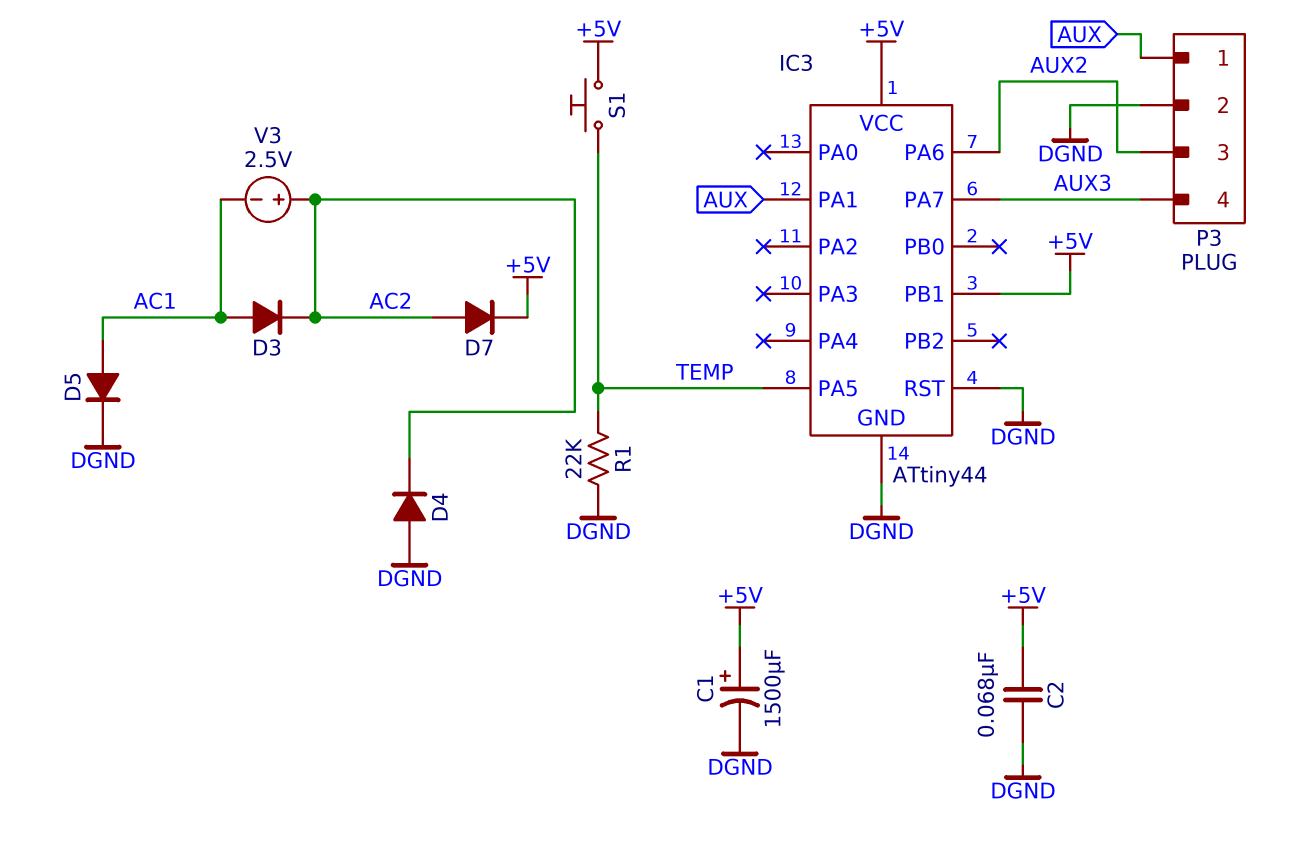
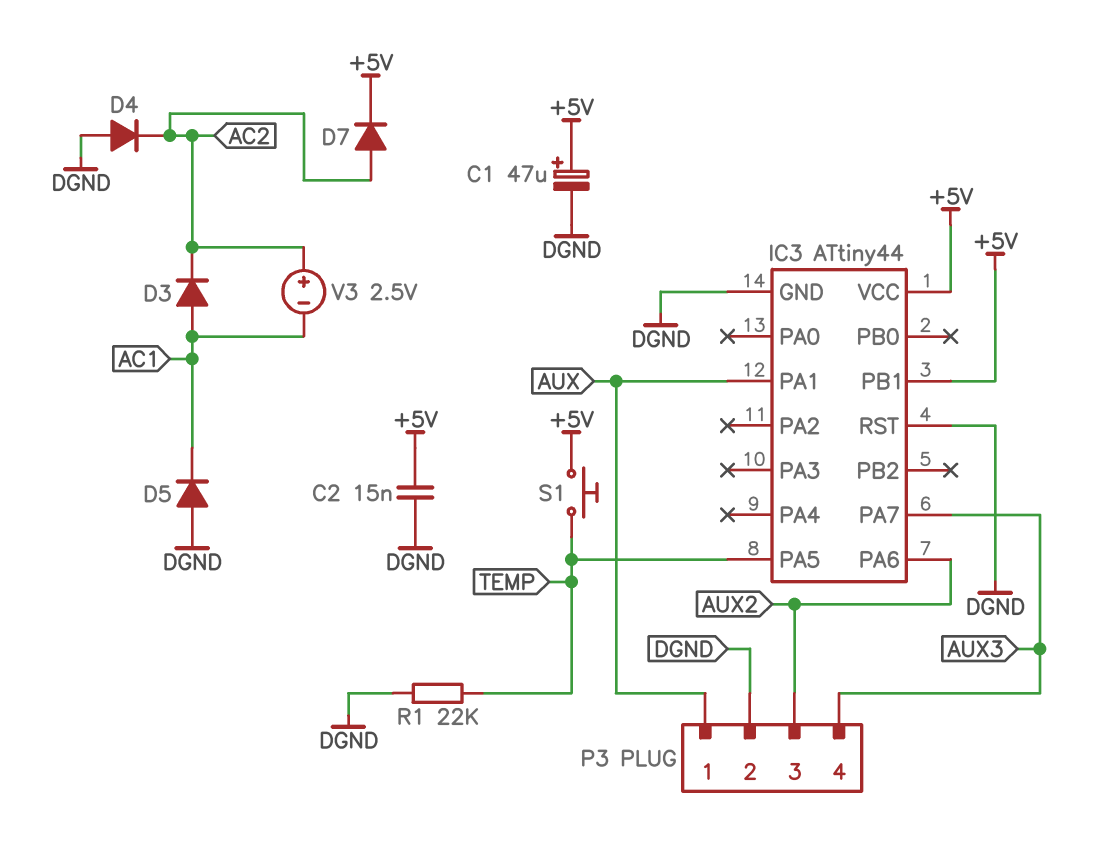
C1: 1500uF (plus +5V, minus DGND) -> 47uF (plus +5V, minus DGND)
C2: 68nF (+5V, DGND) -> 15nF (+5V, DGND)
D5: diode (A AC1, K DGND) -> diode (A DGND, K AC1)

